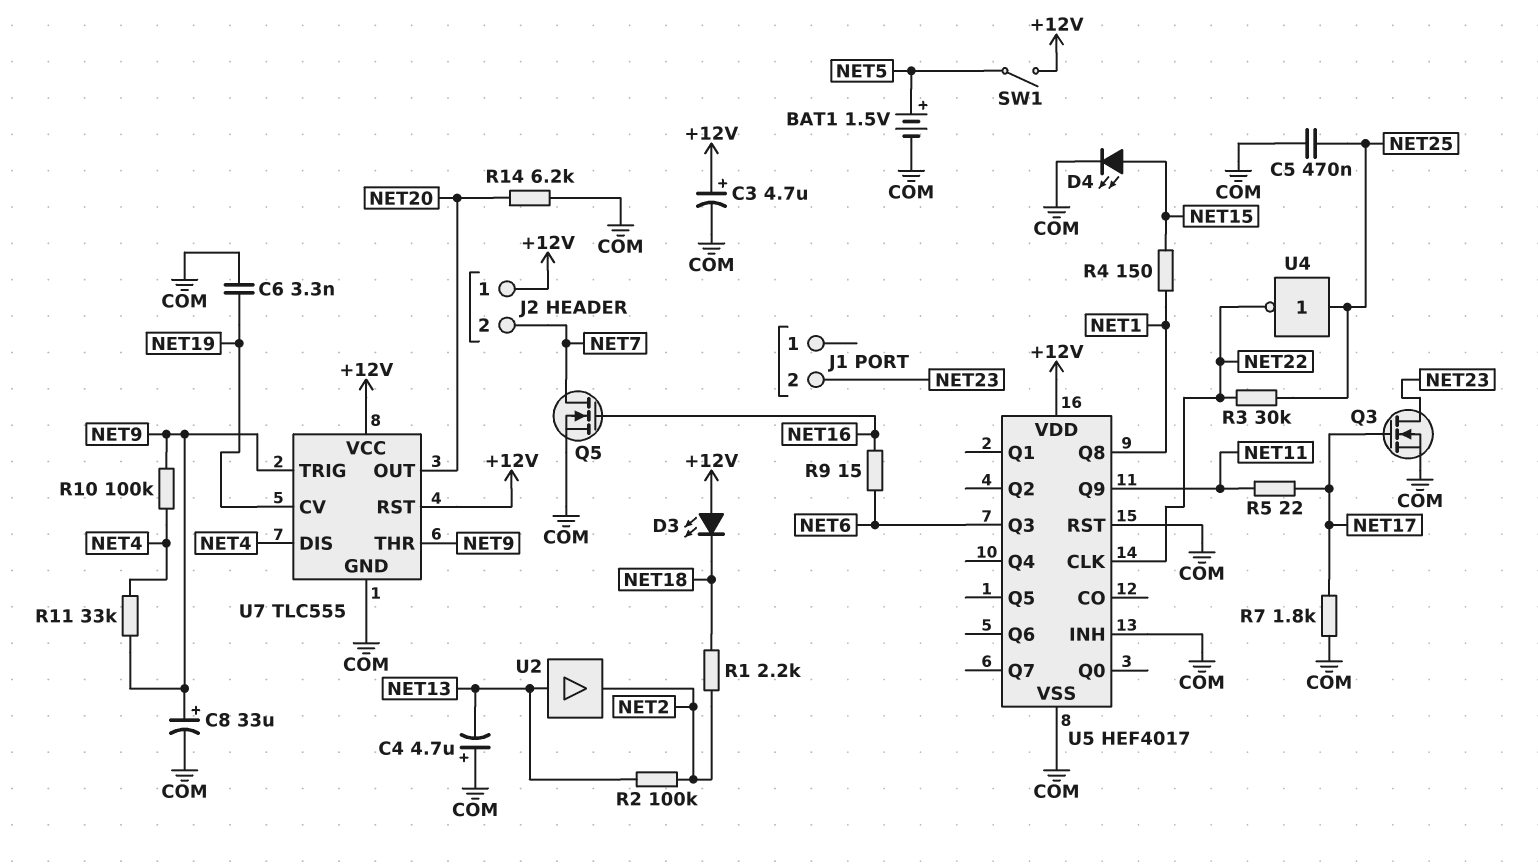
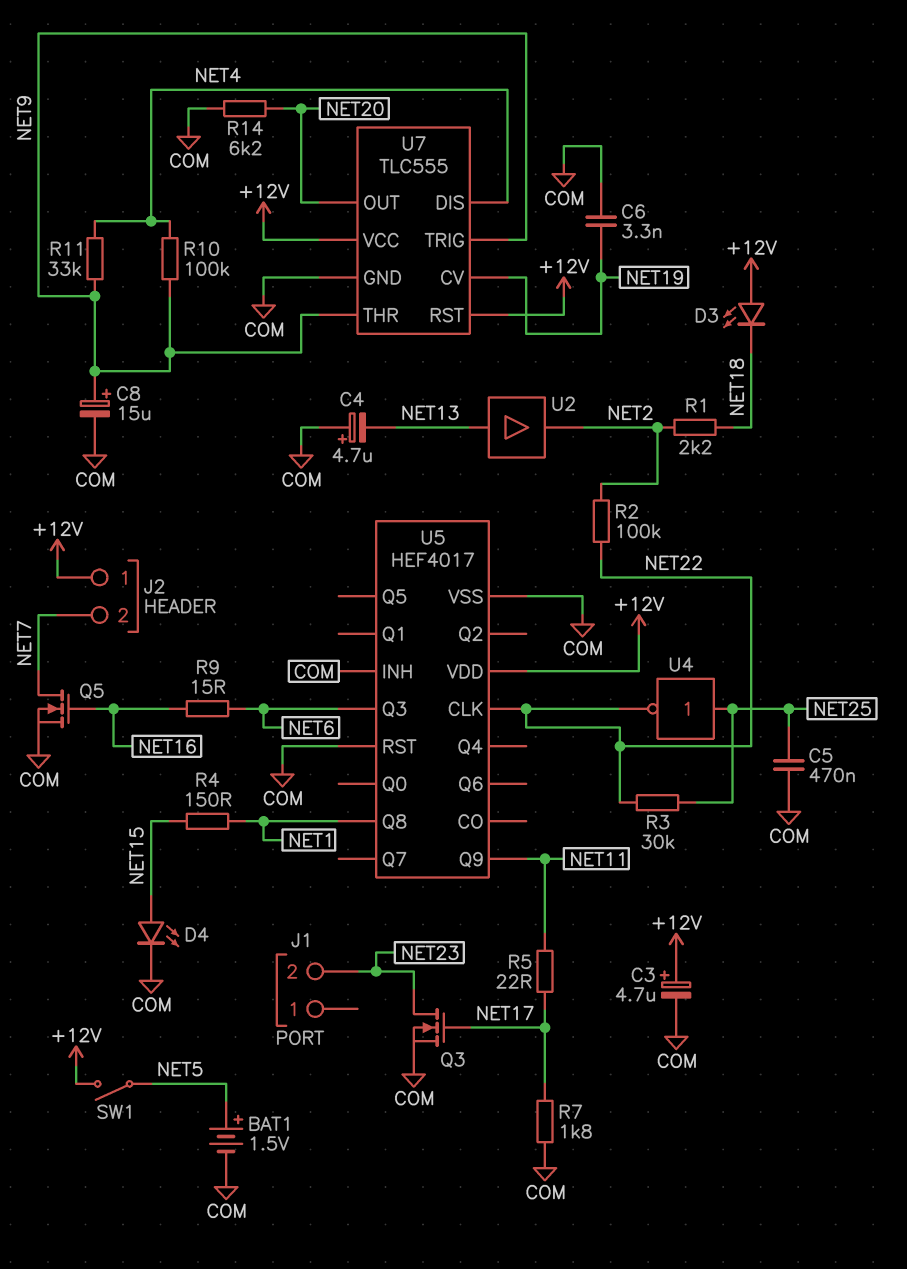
C8: 33uF (plus NET9, minus COM) -> 15uF (plus NET9, minus COM)
R2: 100k (NET2, NET13) -> 100k (NET2, NET22)

